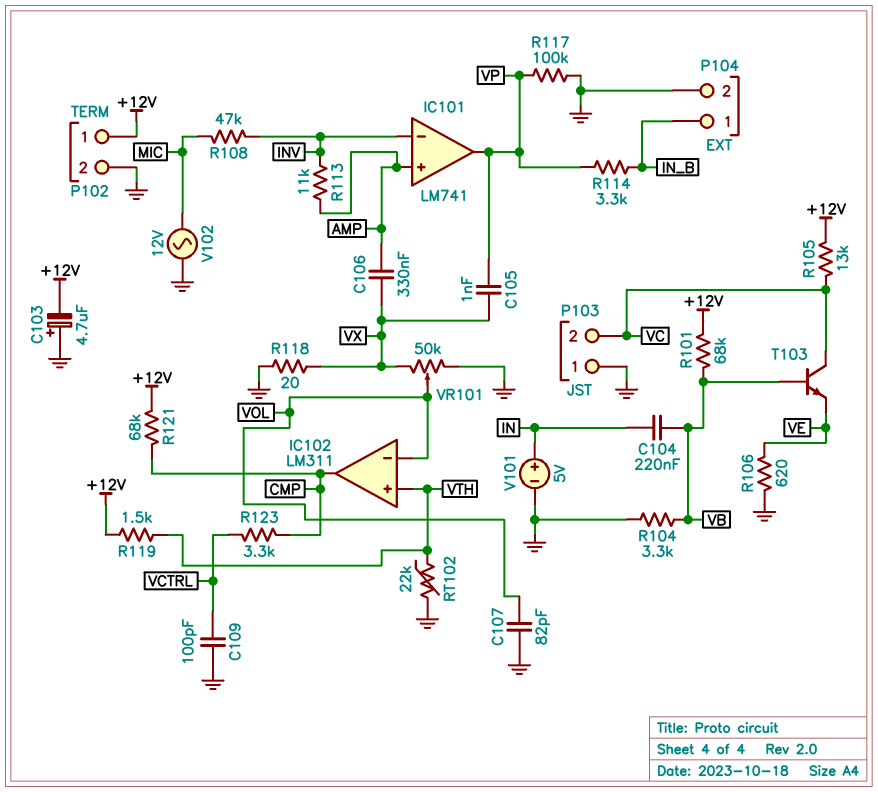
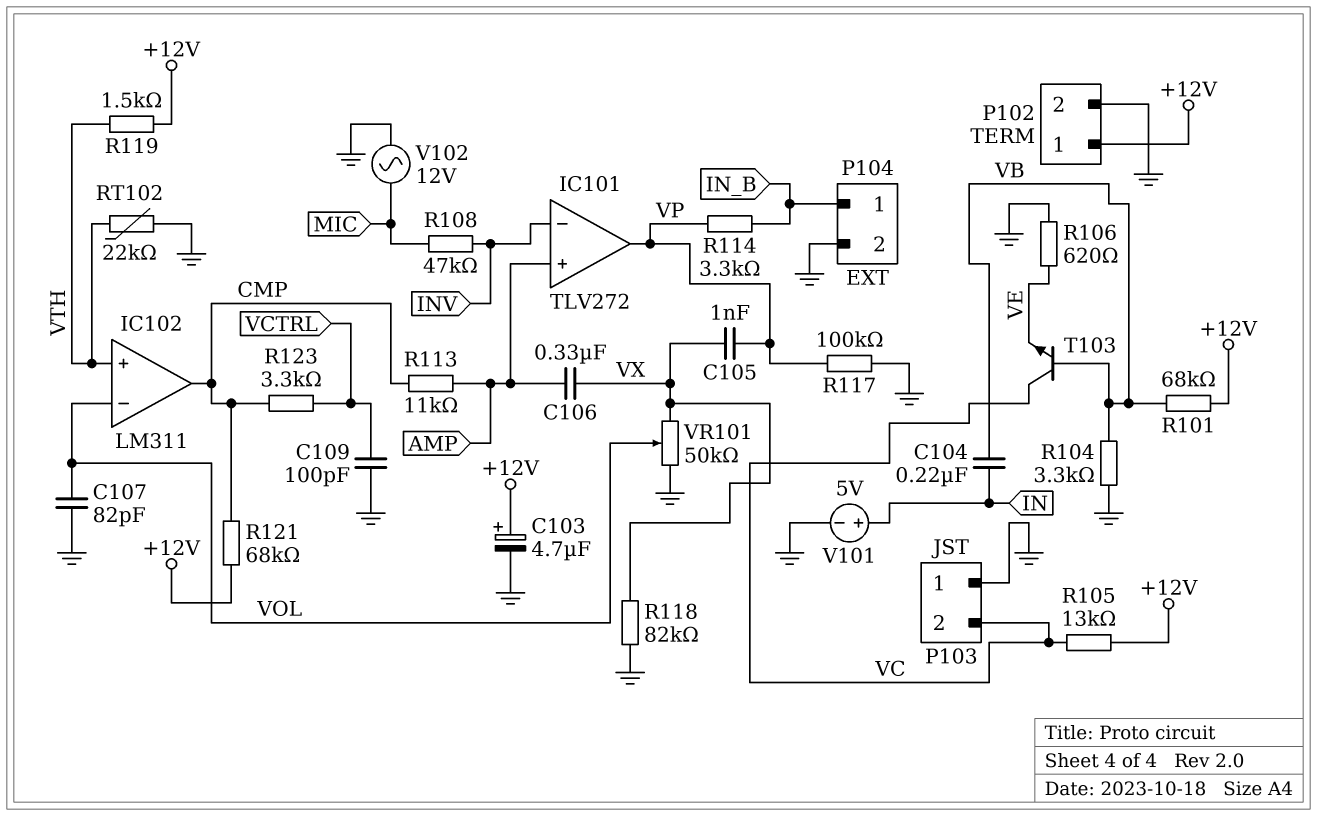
C103: 4.7uF (plus GND, minus +12V) -> 4.7uF (plus +12V, minus GND)
IC101: LM741 -> TLV272
R113: 11k (AMP, INV) -> 11k (AMP, CMP)
R118: 20 (GND, VX) -> 82k (GND, VX)

